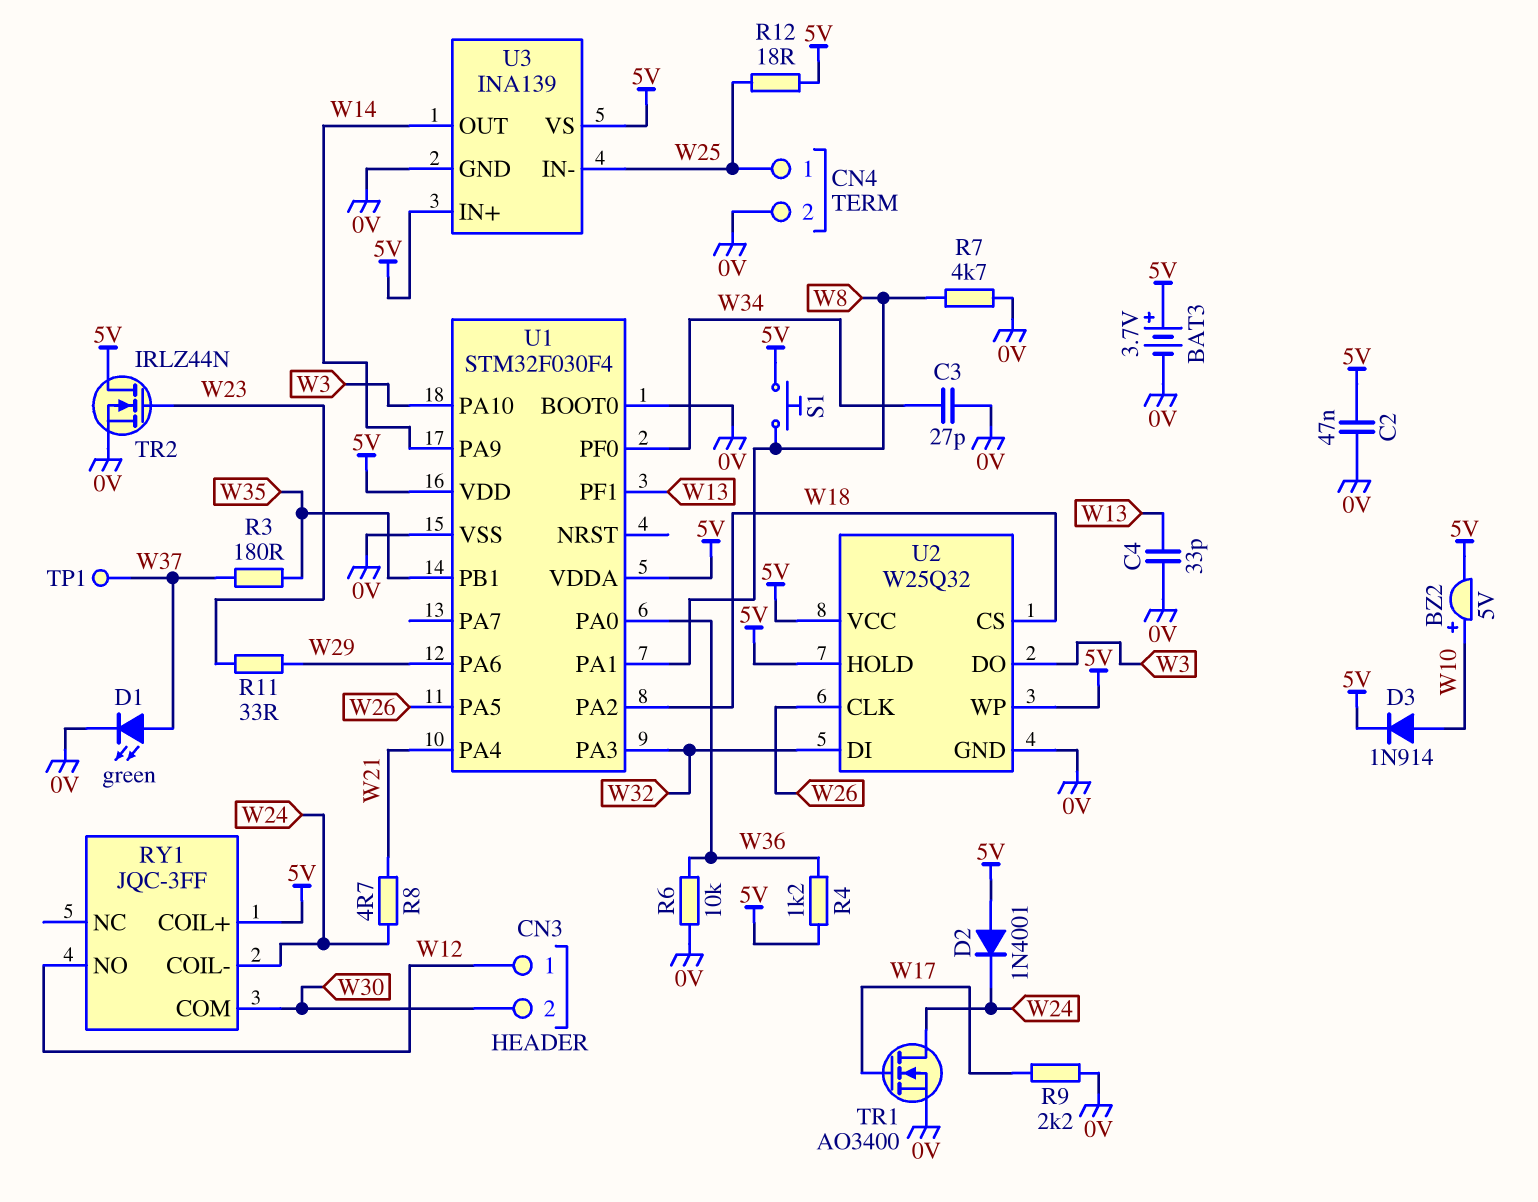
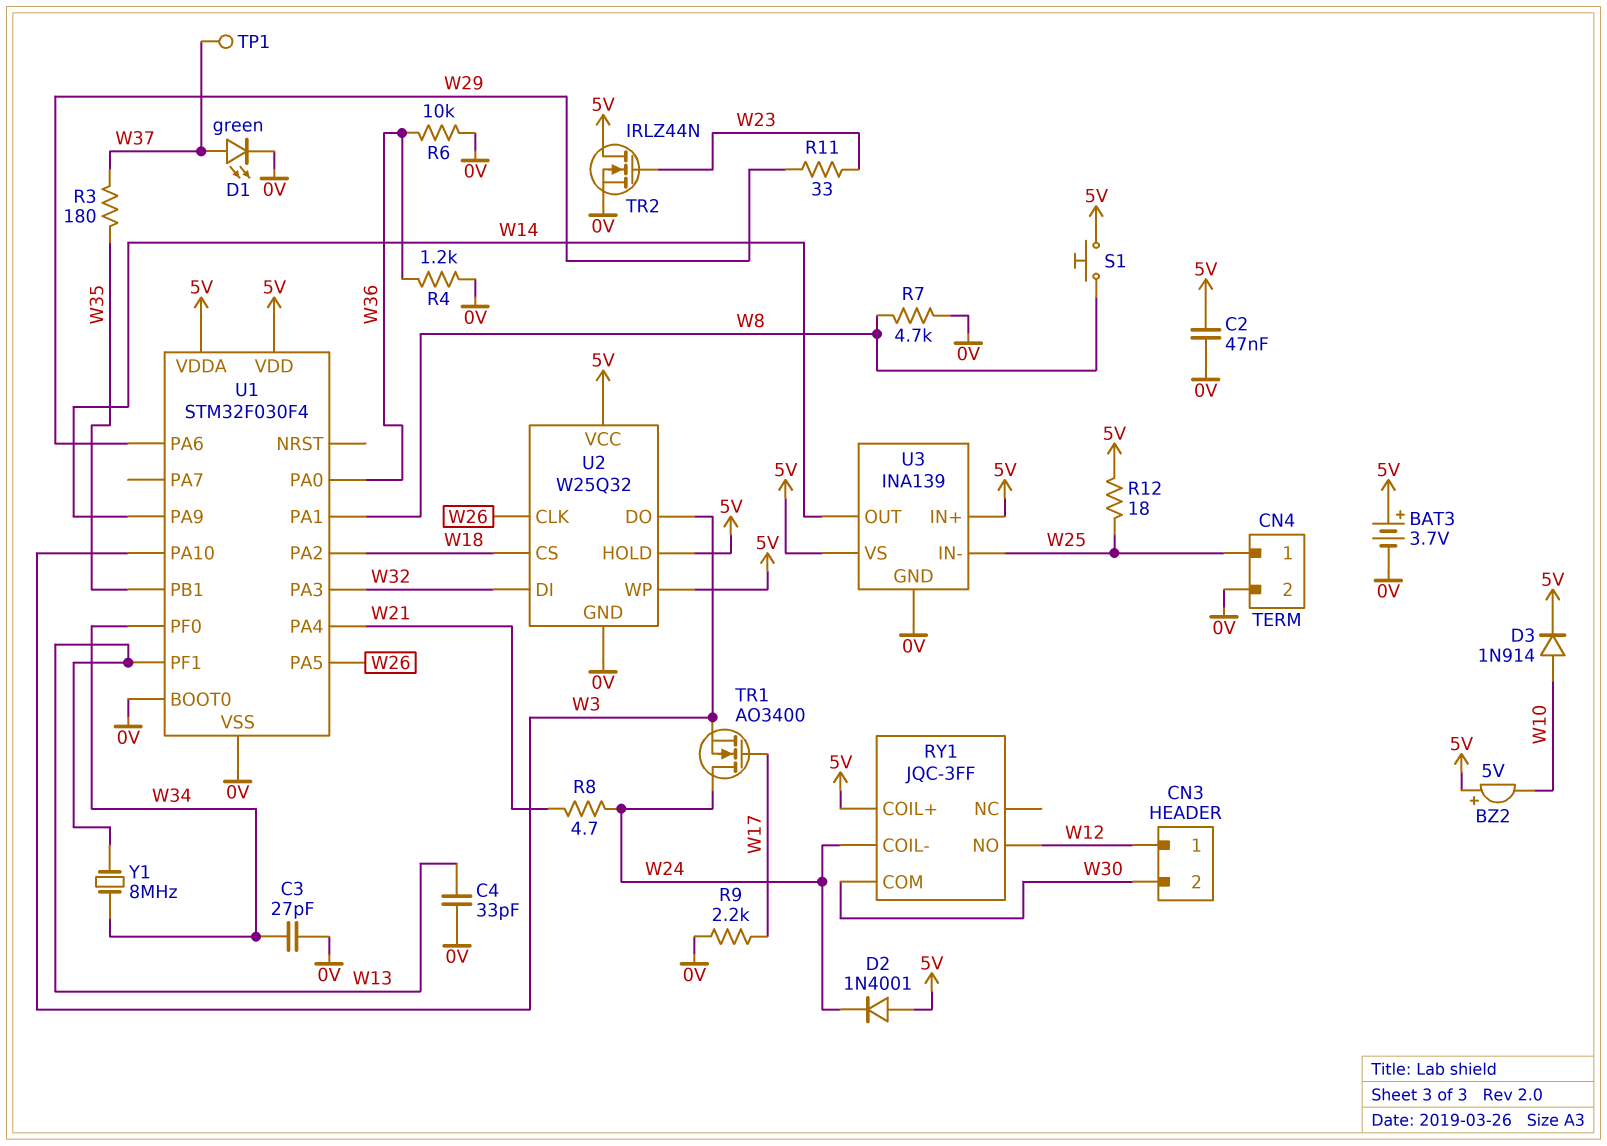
BZ2: buzzer 5V (plus W10, minus 5V) -> buzzer 5V (plus 5V, minus W10)
R4: 1.2k (5V, W36) -> 1.2k (0V, W36)
TR1: NMOS AO3400 (G W17, D W24, S 0V) -> NMOS AO3400 (G W17, D W24, S W3)
Y1: none -> 8MHz (W13, W34)

